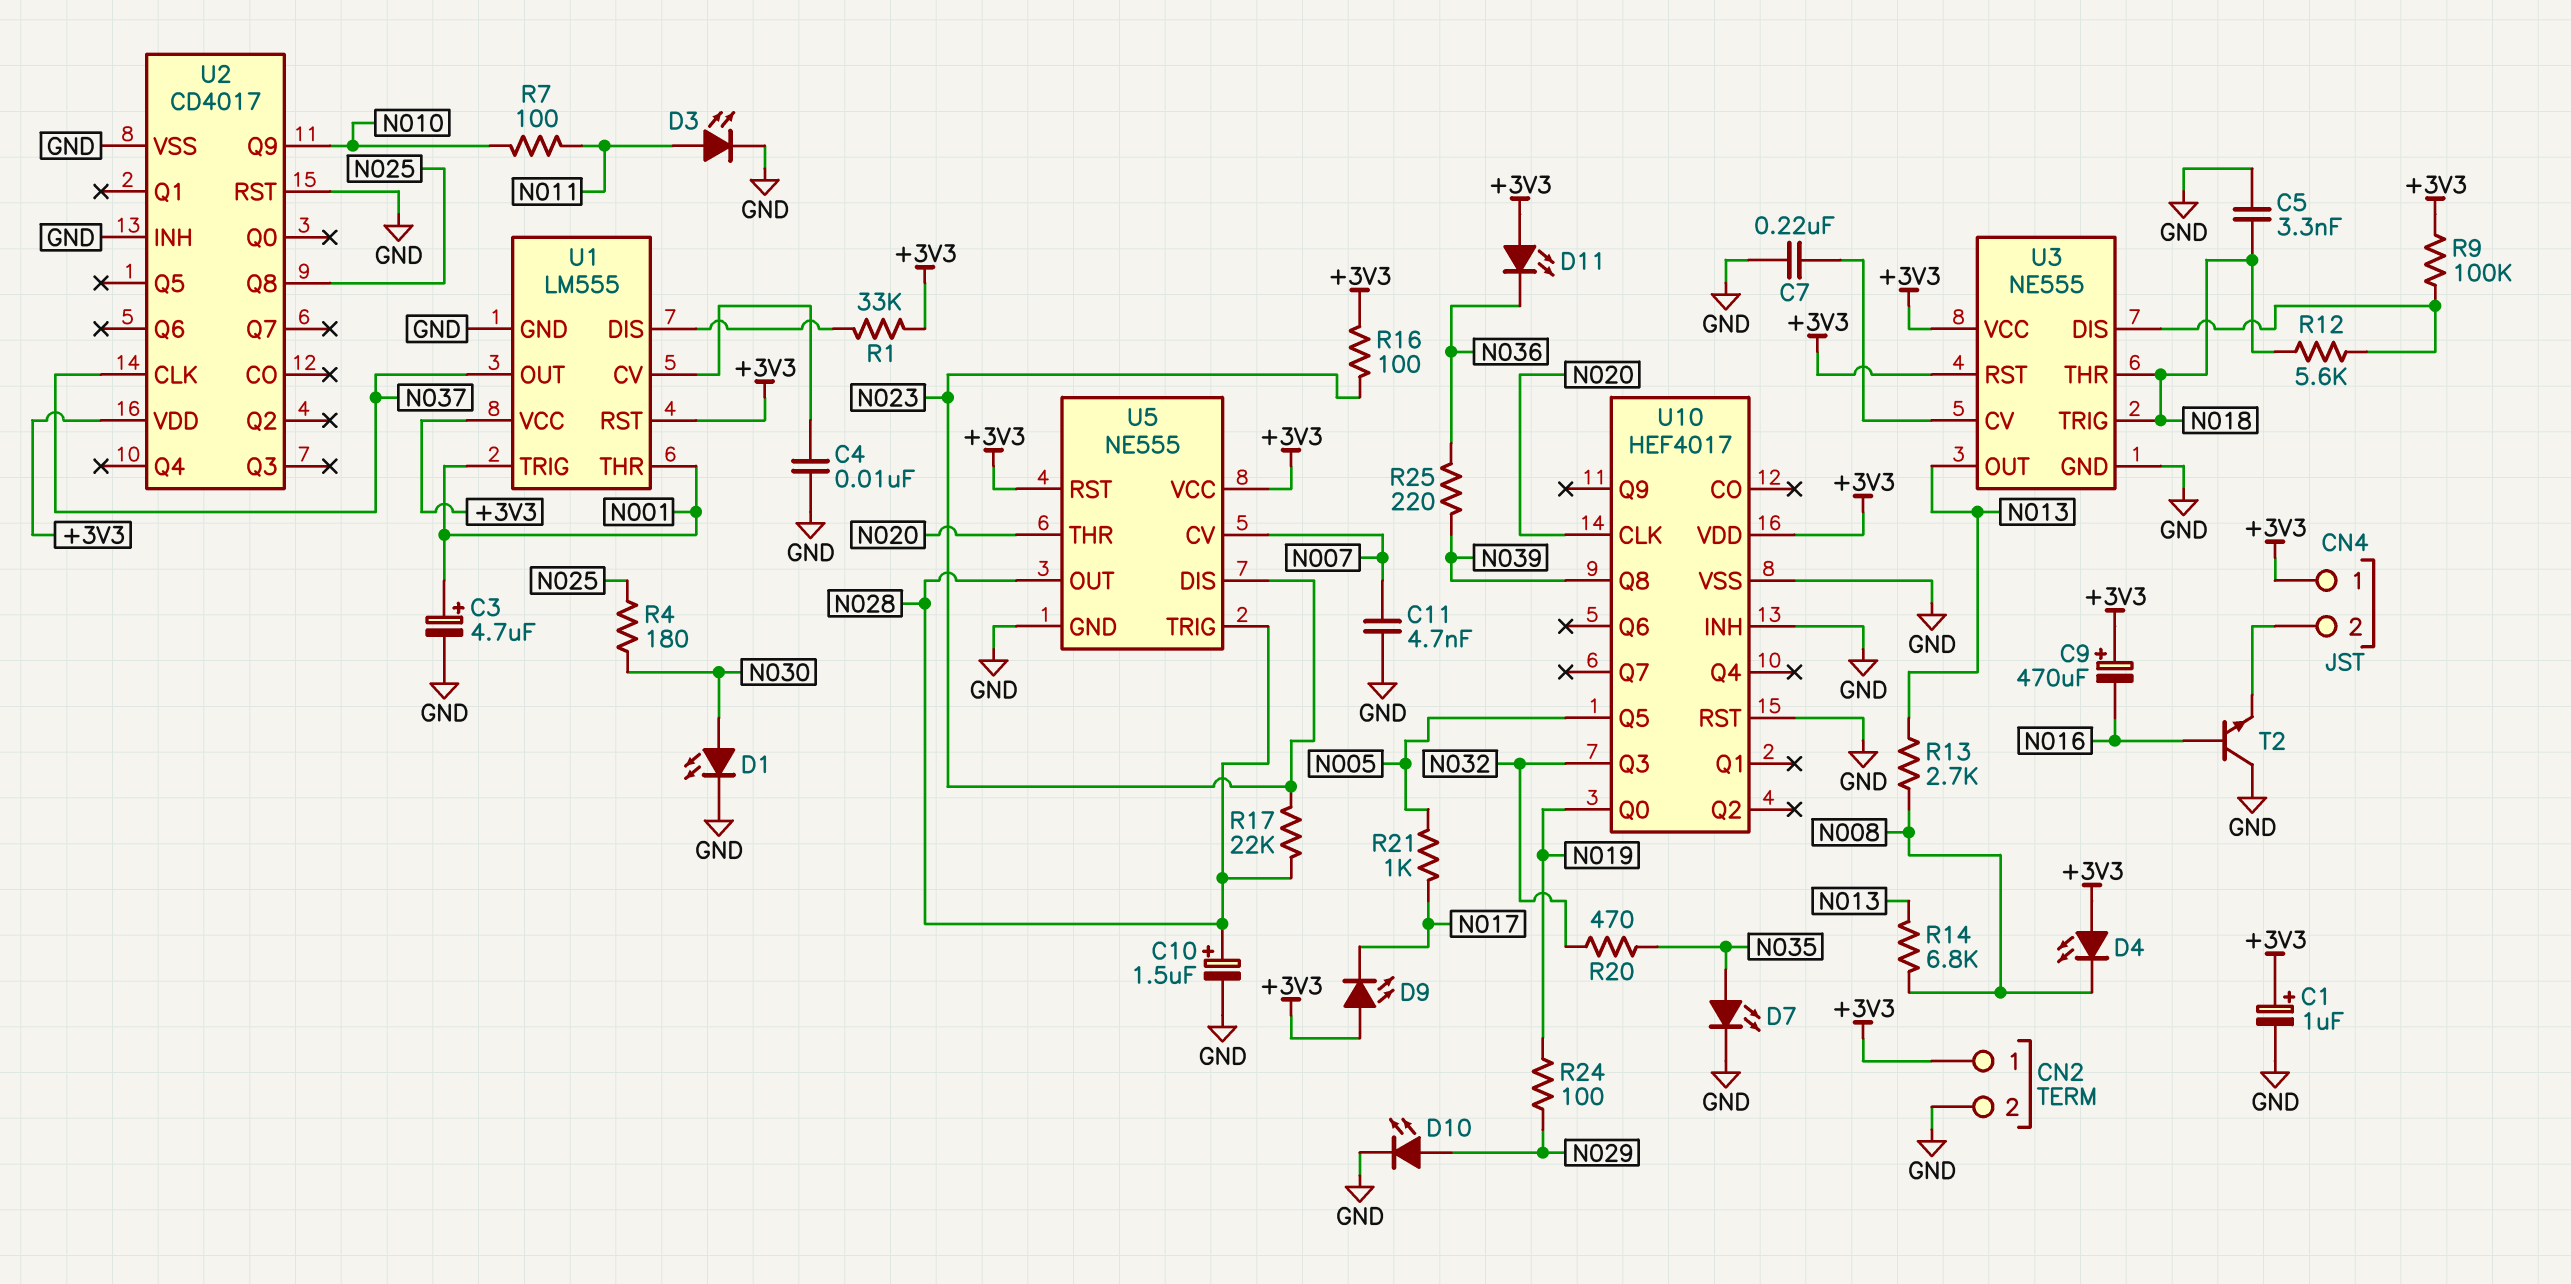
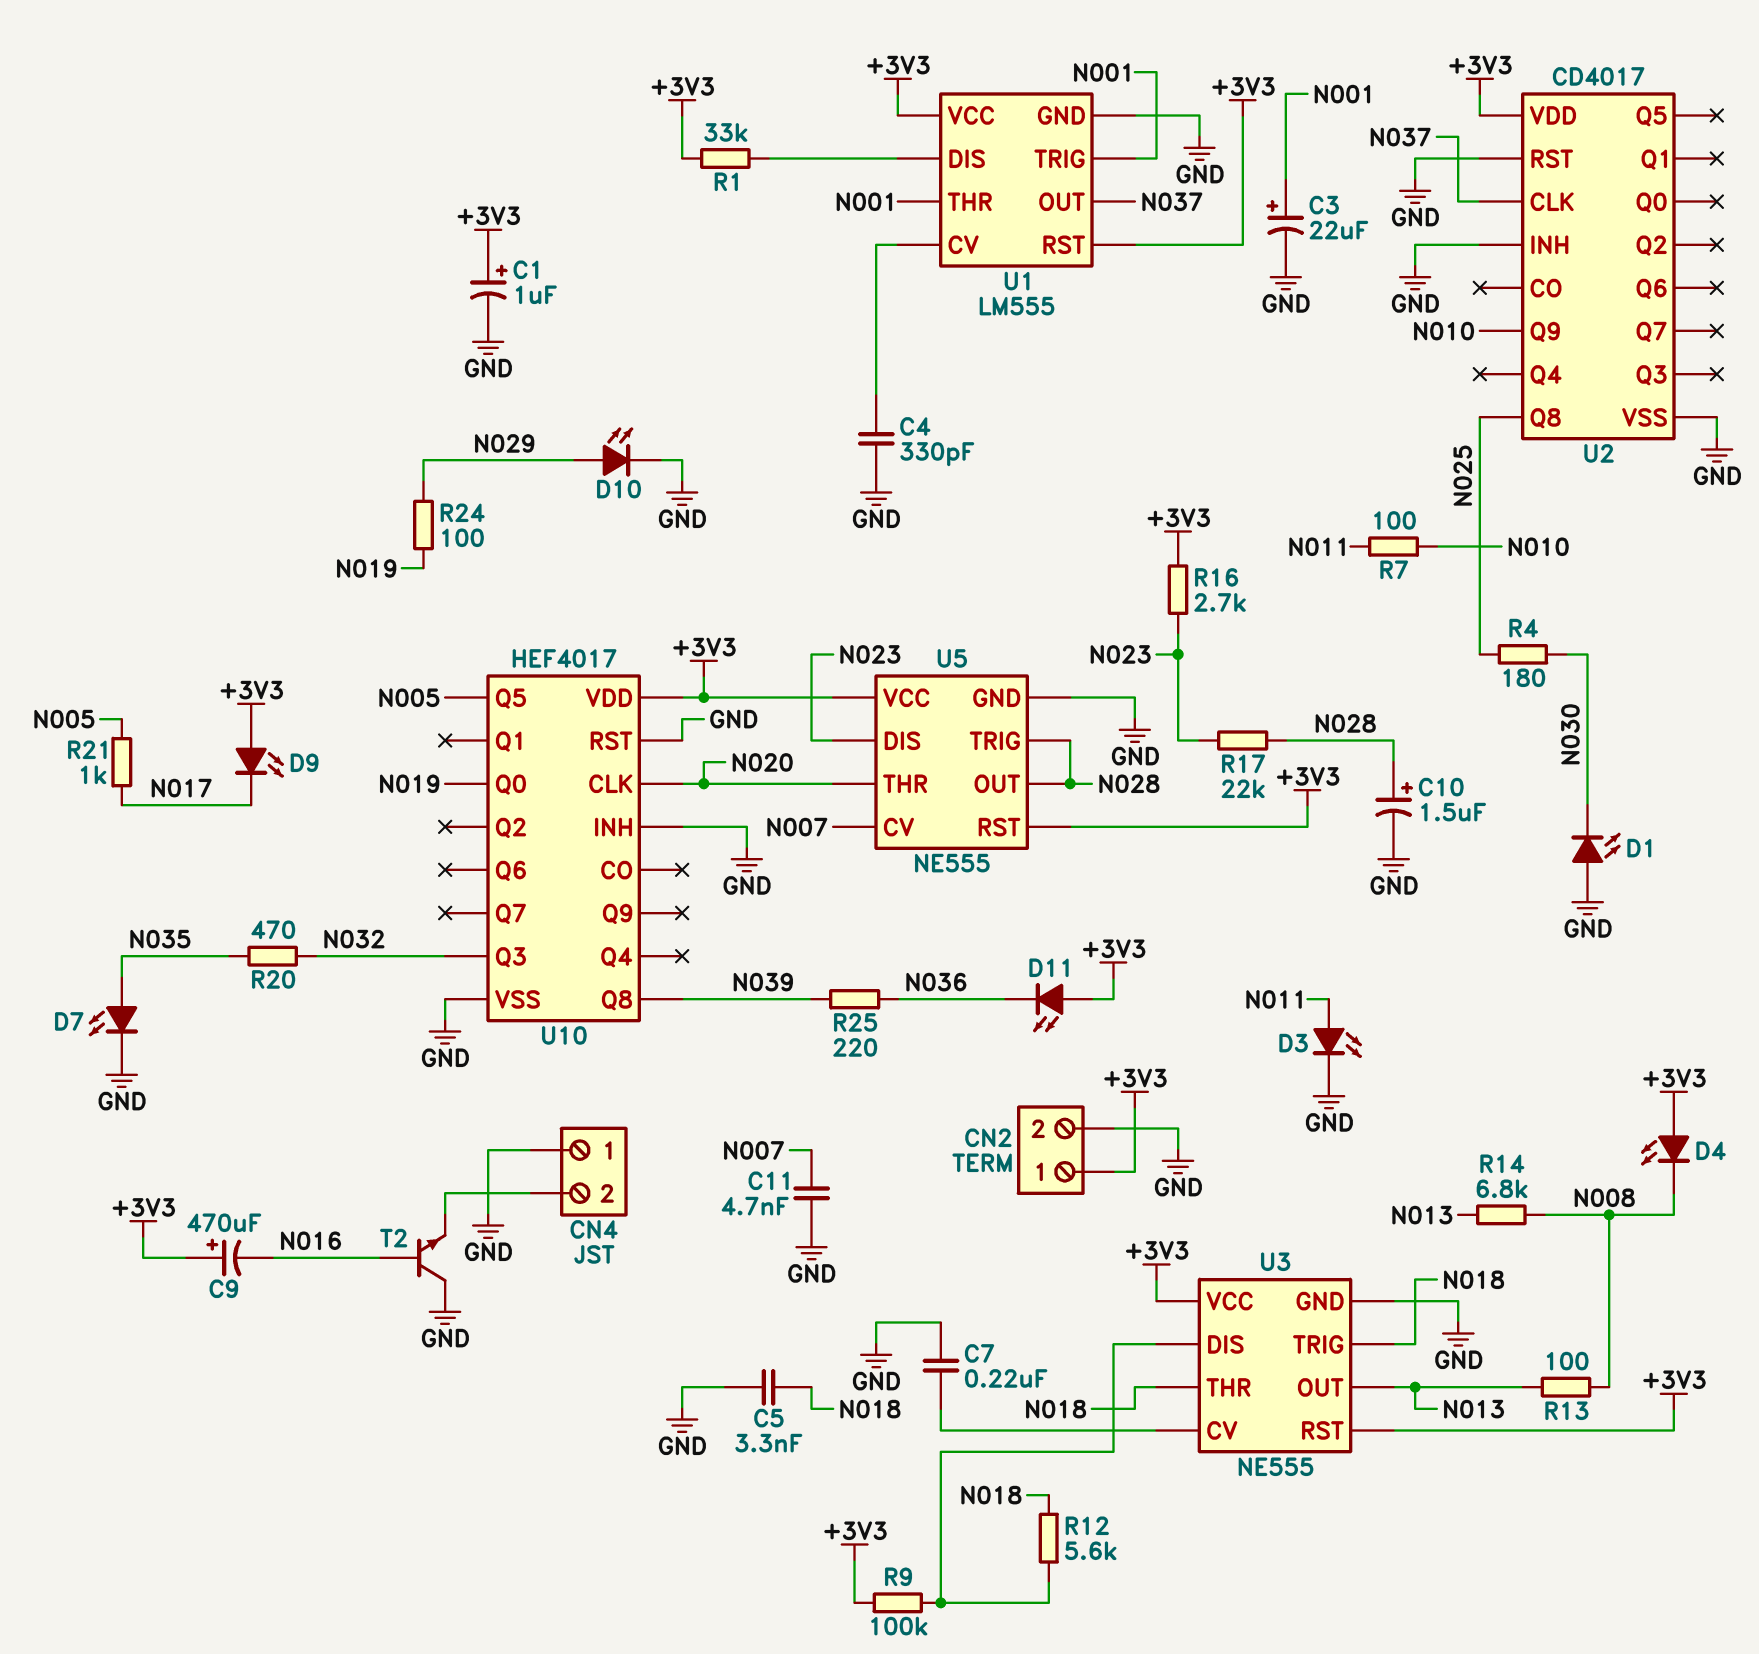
C3: 4.7uF (plus N001, minus GND) -> 22uF (plus N001, minus GND)
C4: 10nF (GND, U1/CV) -> 330pF (GND, U1/CV)
CN4 pin 1: +3V3 -> GND
D1: LED (A N030, K GND) -> LED (A GND, K N030)
R13: 2.7k (N008, N013) -> 100 (N008, N013)
R16: 100 (+3V3, N023) -> 2.7k (+3V3, N023)

